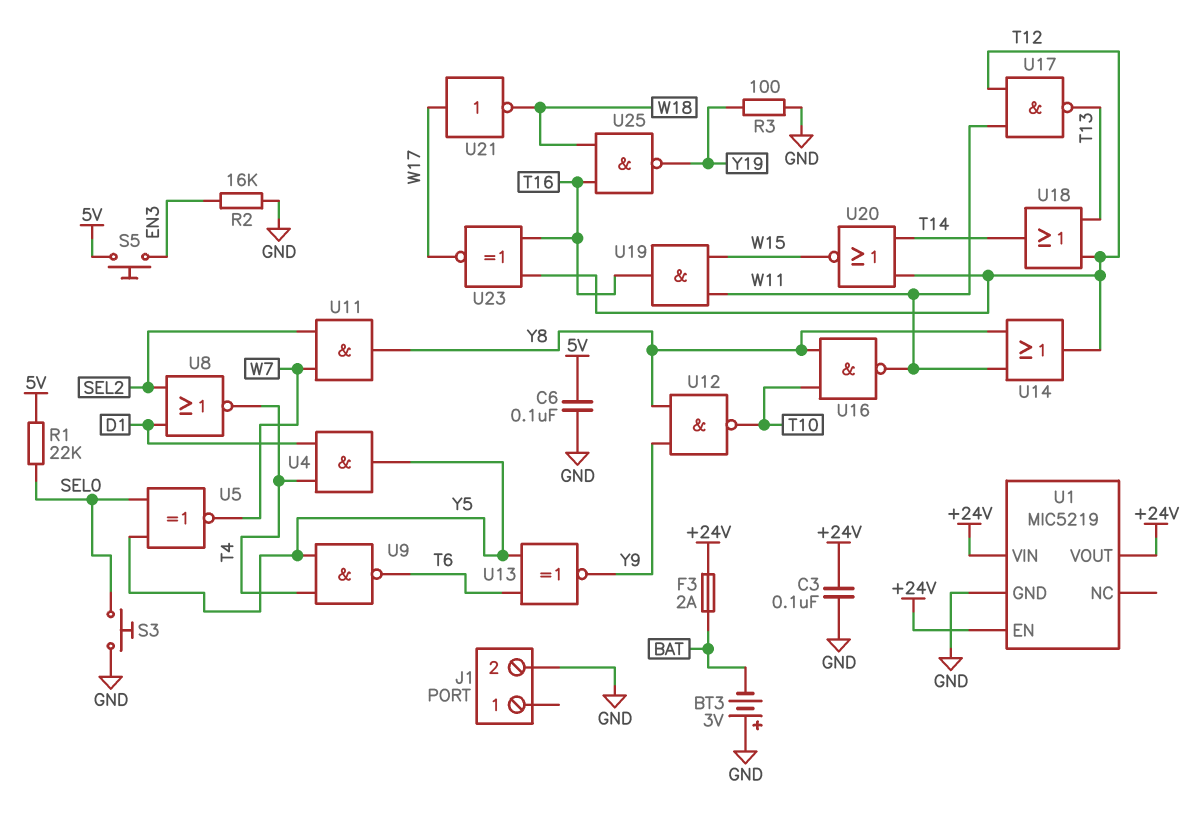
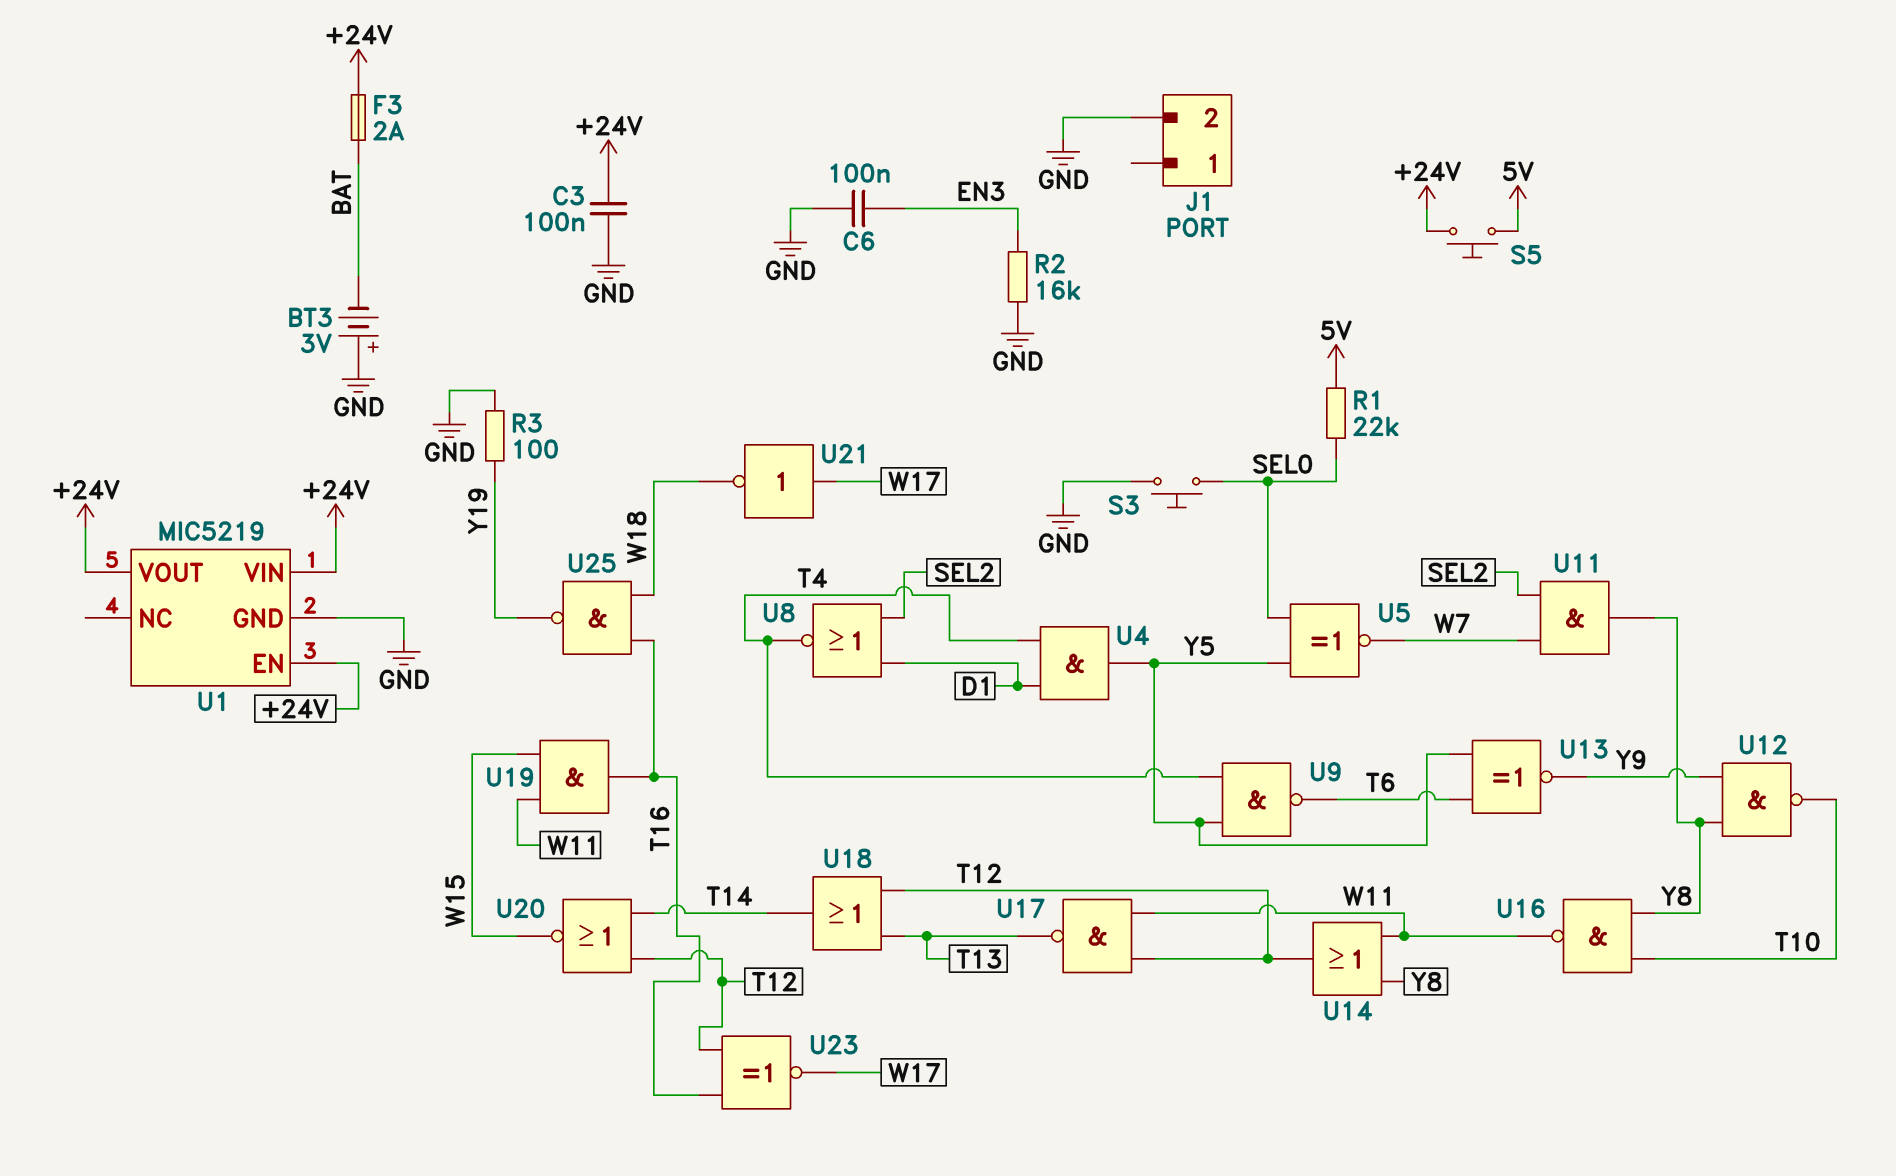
C6: 100nF (5V, GND) -> 100nF (EN3, GND)
S5: button (5V, EN3) -> button (+24V, 5V)

